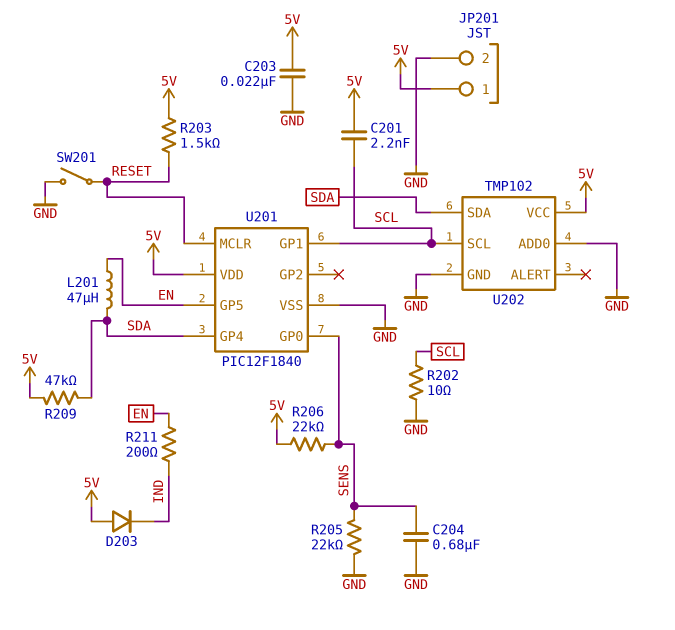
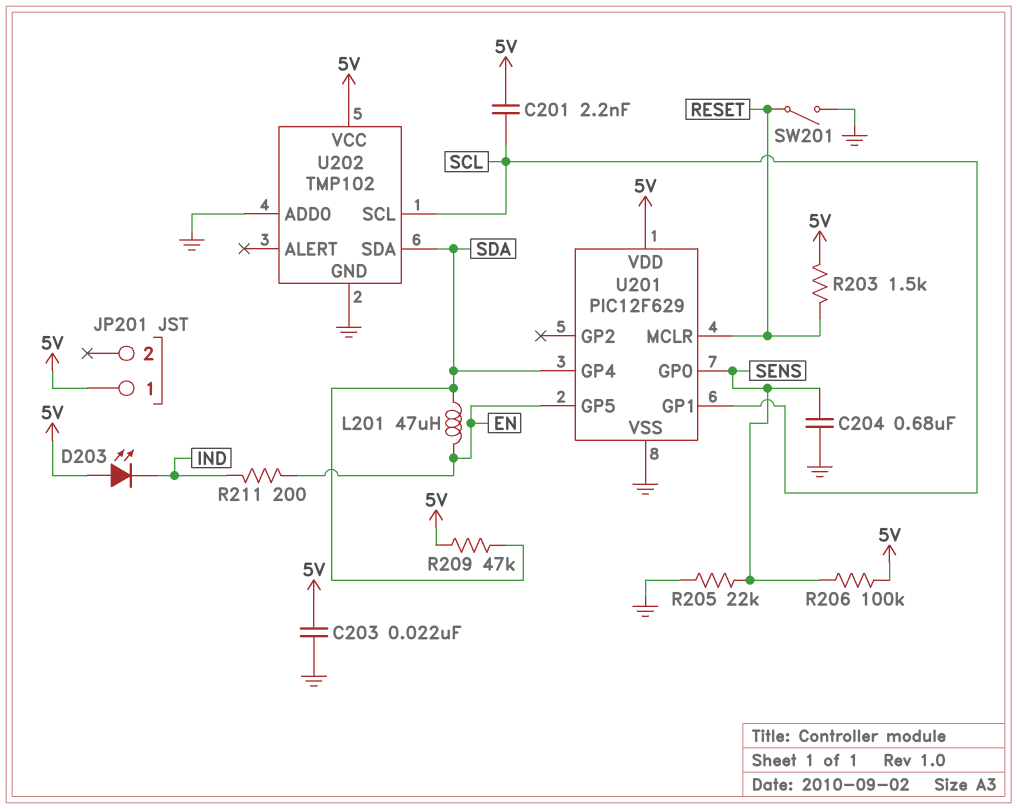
D203: diode (A 5V, K IND) -> LED (A 5V, K IND)
JP201 pin 2: GND -> none
R202: 10 (GND, SCL) -> none
R206: 22k (5V, SENS) -> 100k (5V, SENS)
U201: PIC12F1840 -> PIC12F629

